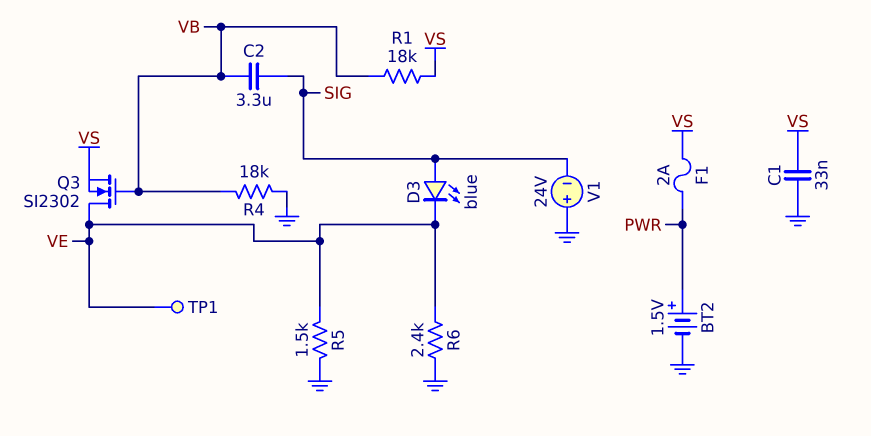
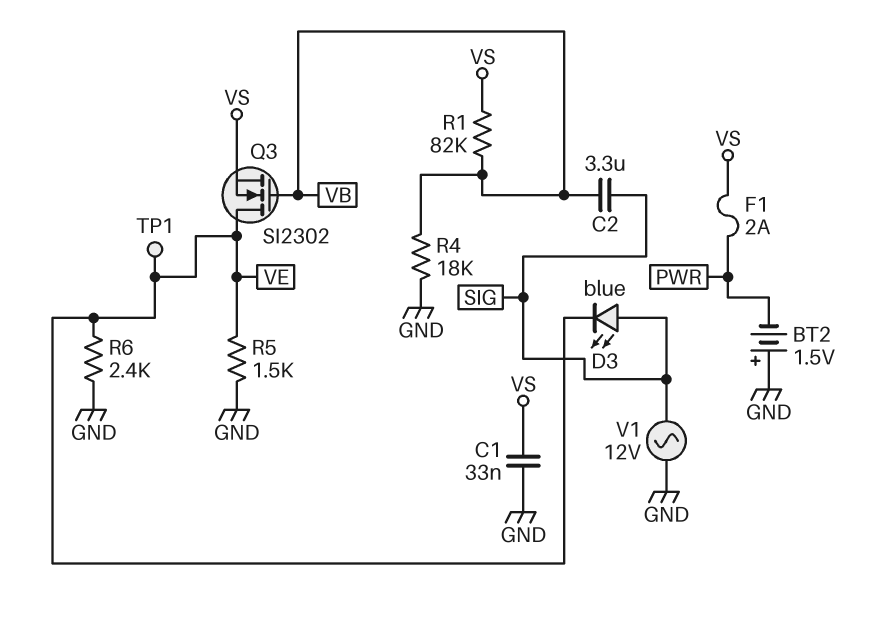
BT2: 1.5V (plus PWR, minus GND) -> 1.5V (plus GND, minus PWR)
R1: 18k (VB, VS) -> 82k (VB, VS)
V1: 24V (plus GND, minus SIG) -> AC 12V (GND, SIG)

